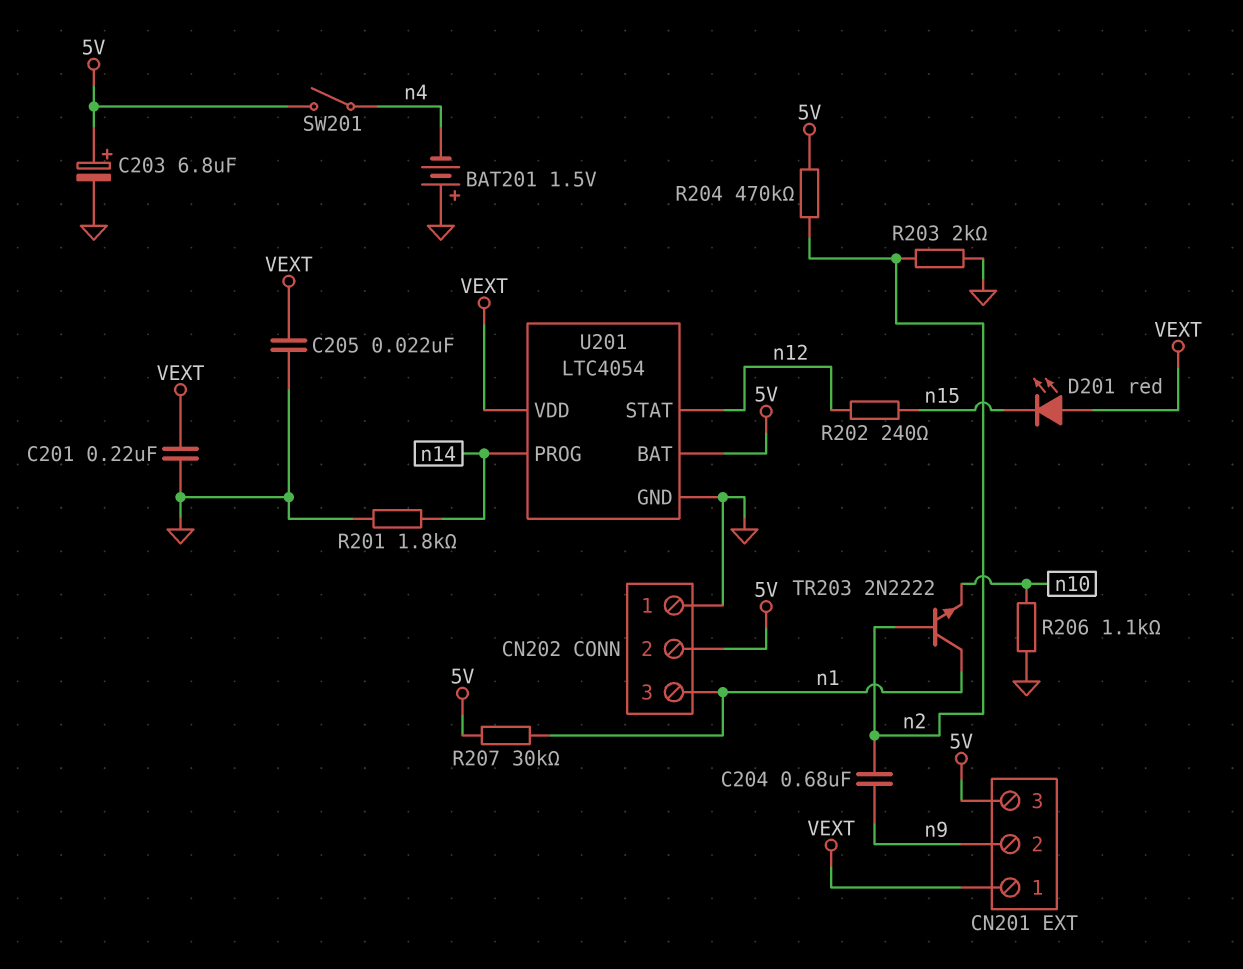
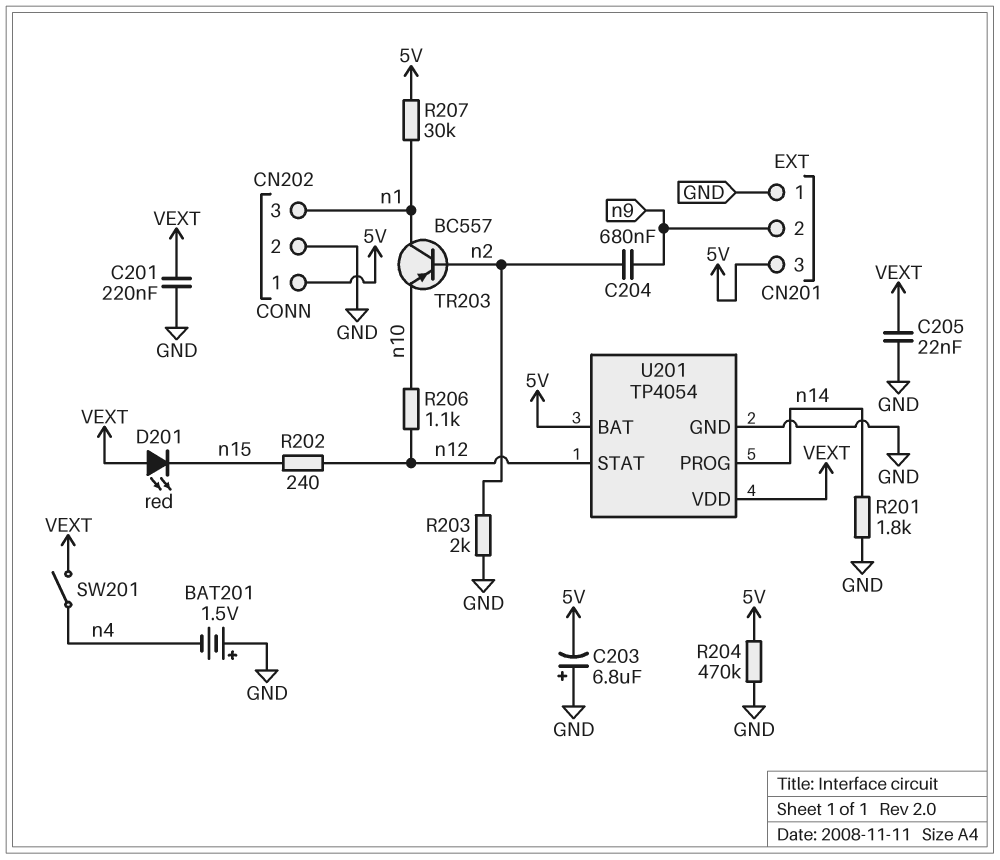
C203: 6.8uF (plus 5V, minus GND) -> 6.8uF (plus GND, minus 5V)
CN201 pin 1: VEXT -> GND
CN202 pin 1: GND -> 5V
CN202 pin 2: 5V -> GND
R204: 470k (5V, n2) -> 470k (5V, GND)
R206: 1.1k (GND, n10) -> 1.1k (n10, n12)
SW201: switch (5V, n4) -> switch (VEXT, n4)
TR203: NPN 2N2222 (B n2, C n1, E n10) -> PNP BC557 (B n2, C n1, E n10)
U201: LTC4054 -> TP4054

